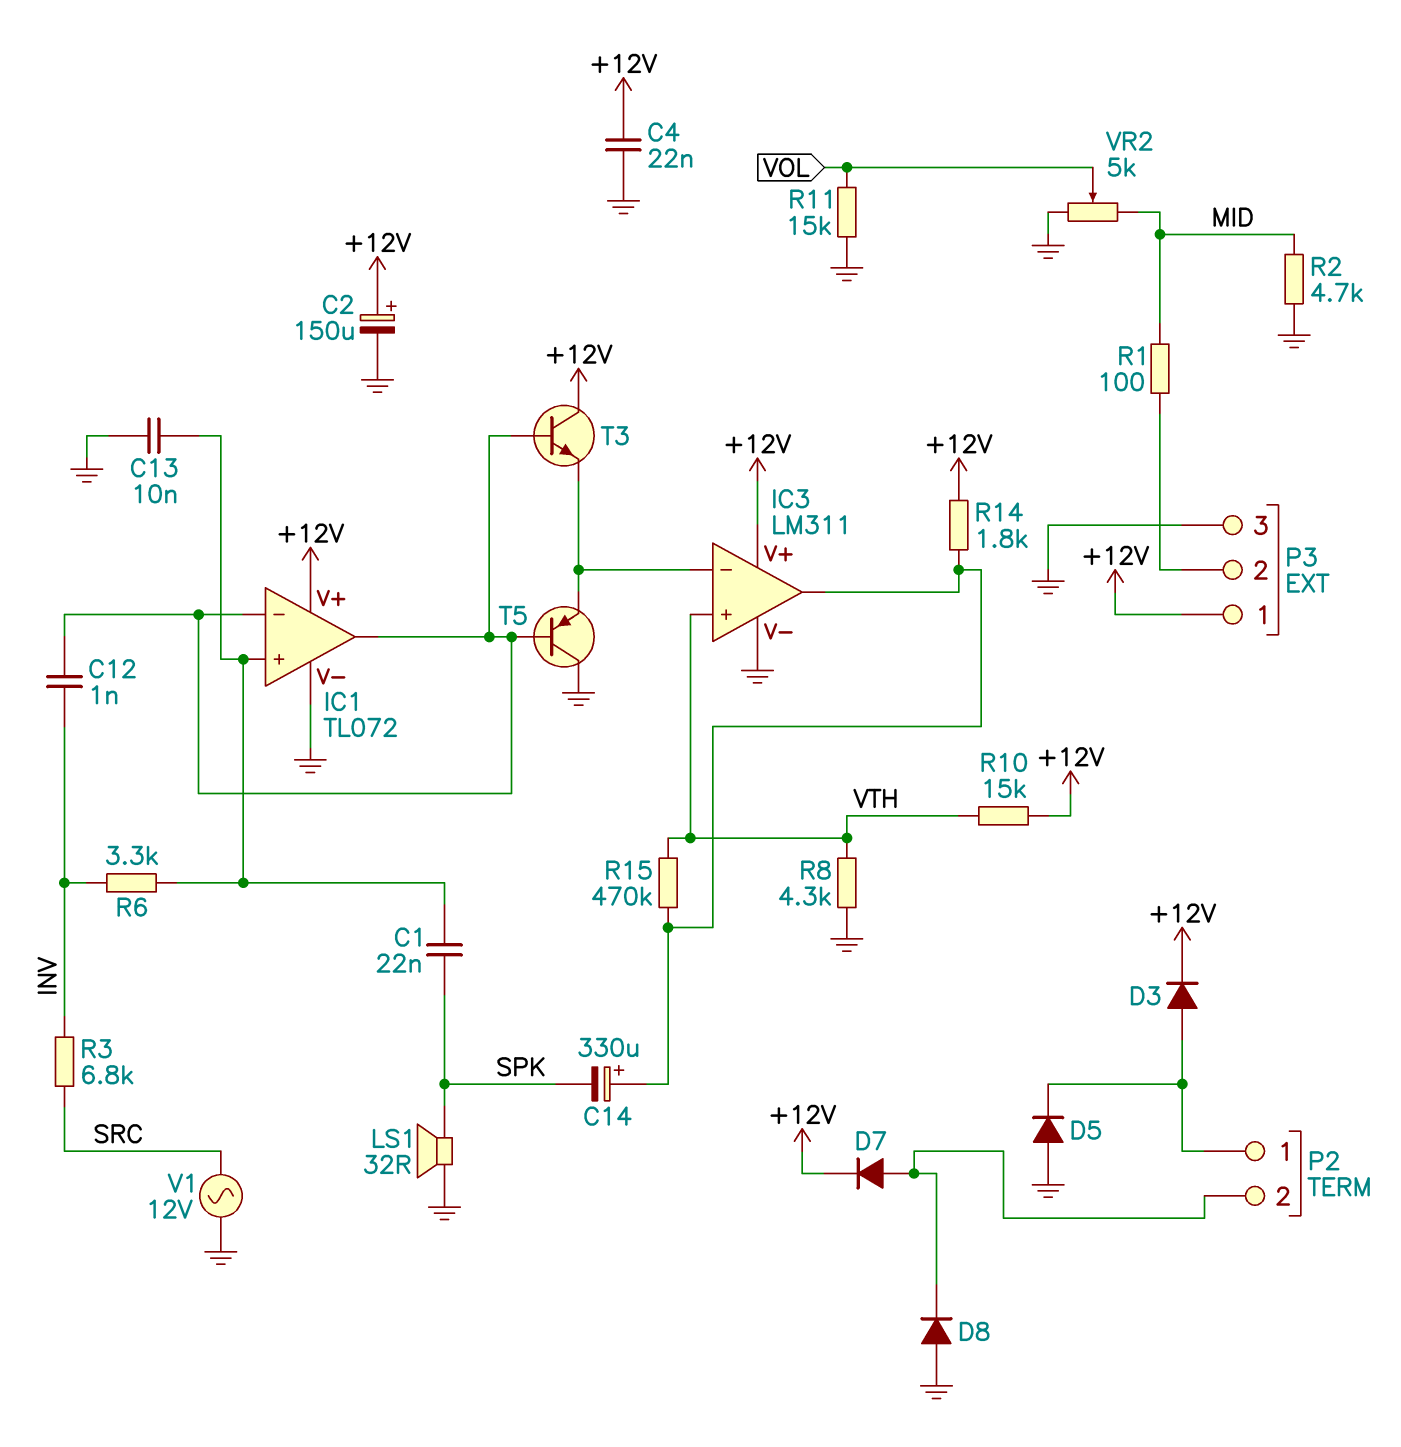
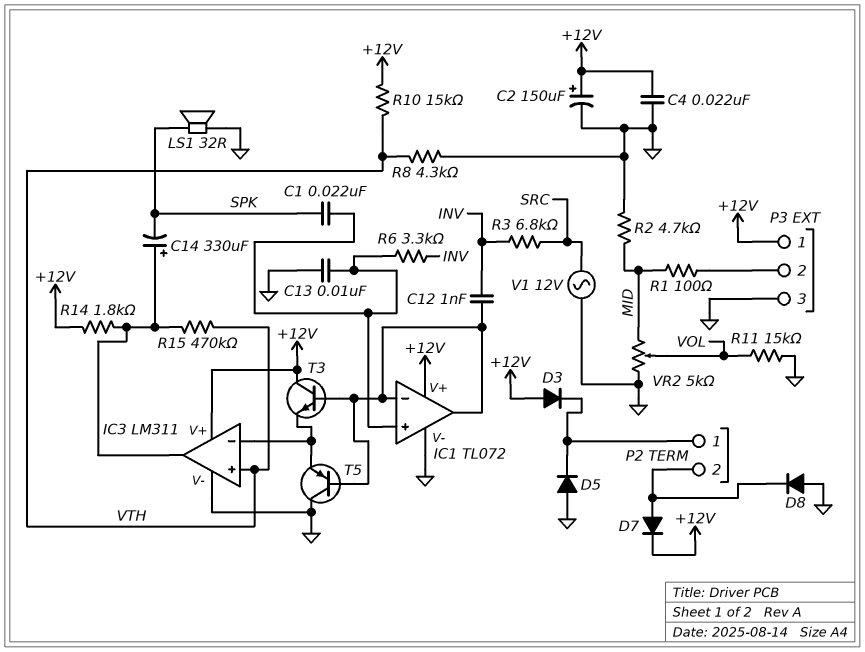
D3: diode (A P2/1, K +12V) -> diode (A +12V, K P2/1)

